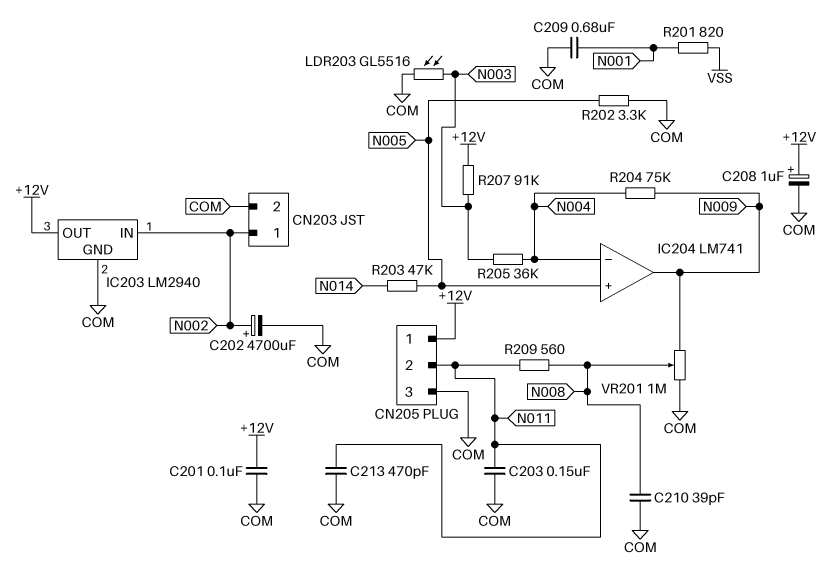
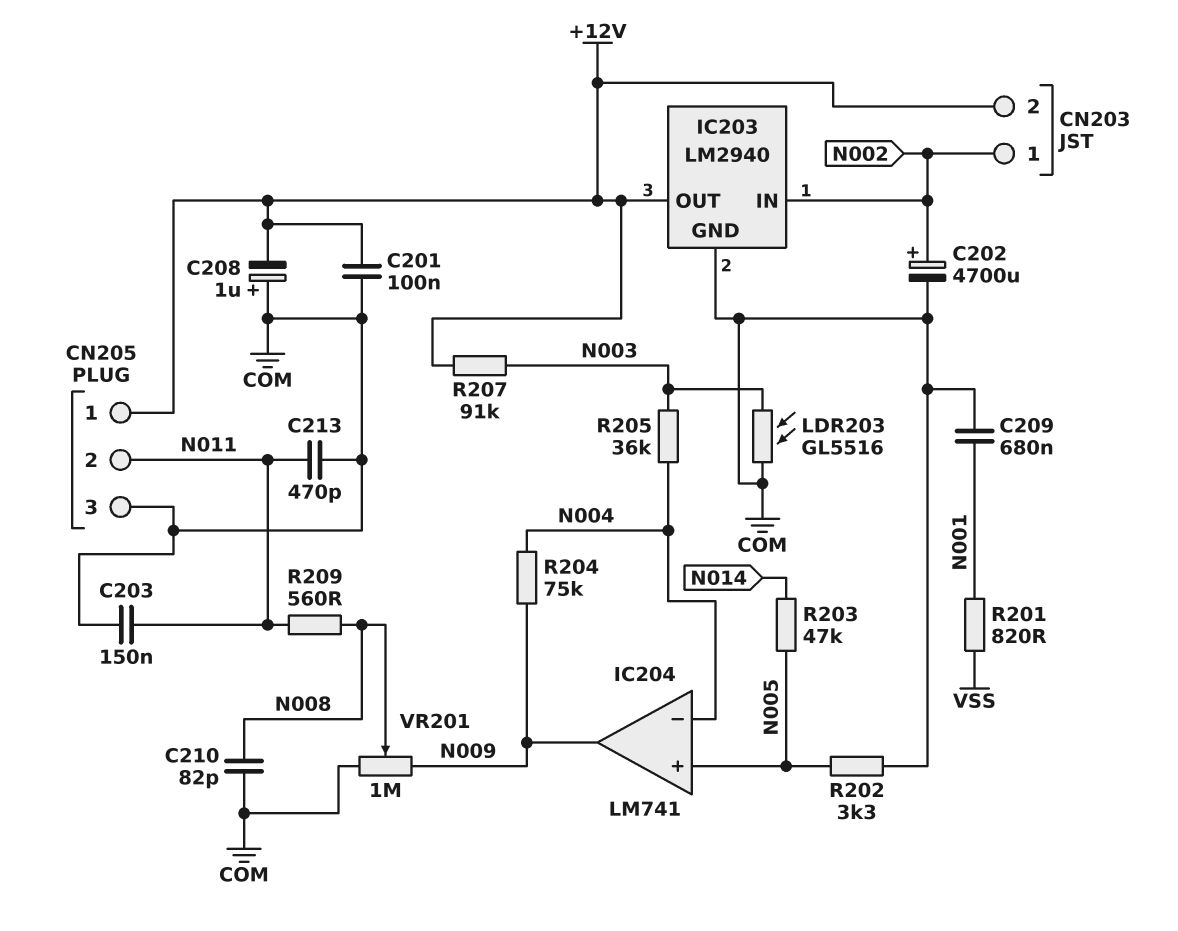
C208: 1uF (plus +12V, minus COM) -> 1uF (plus COM, minus +12V)
C210: 39pF (COM, N008) -> 82pF (COM, N008)
CN203 pin 2: COM -> +12V

